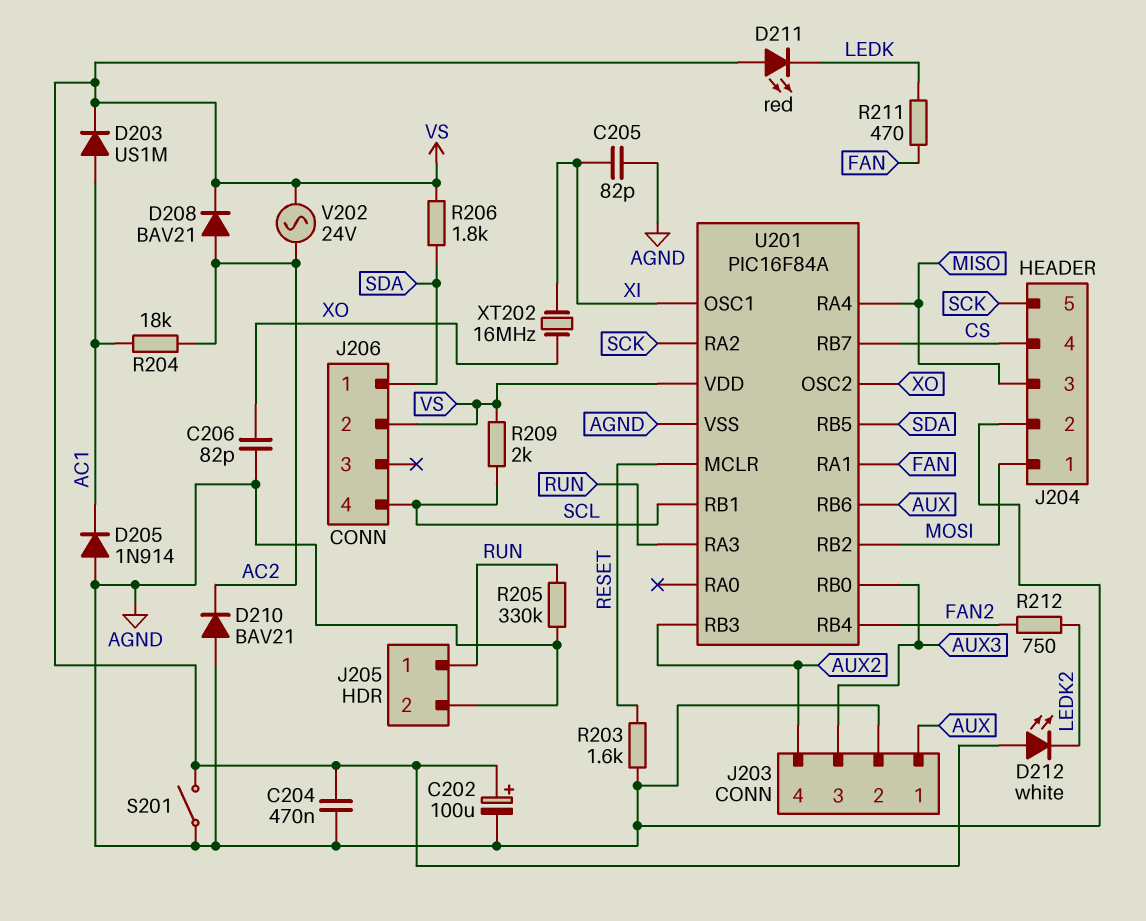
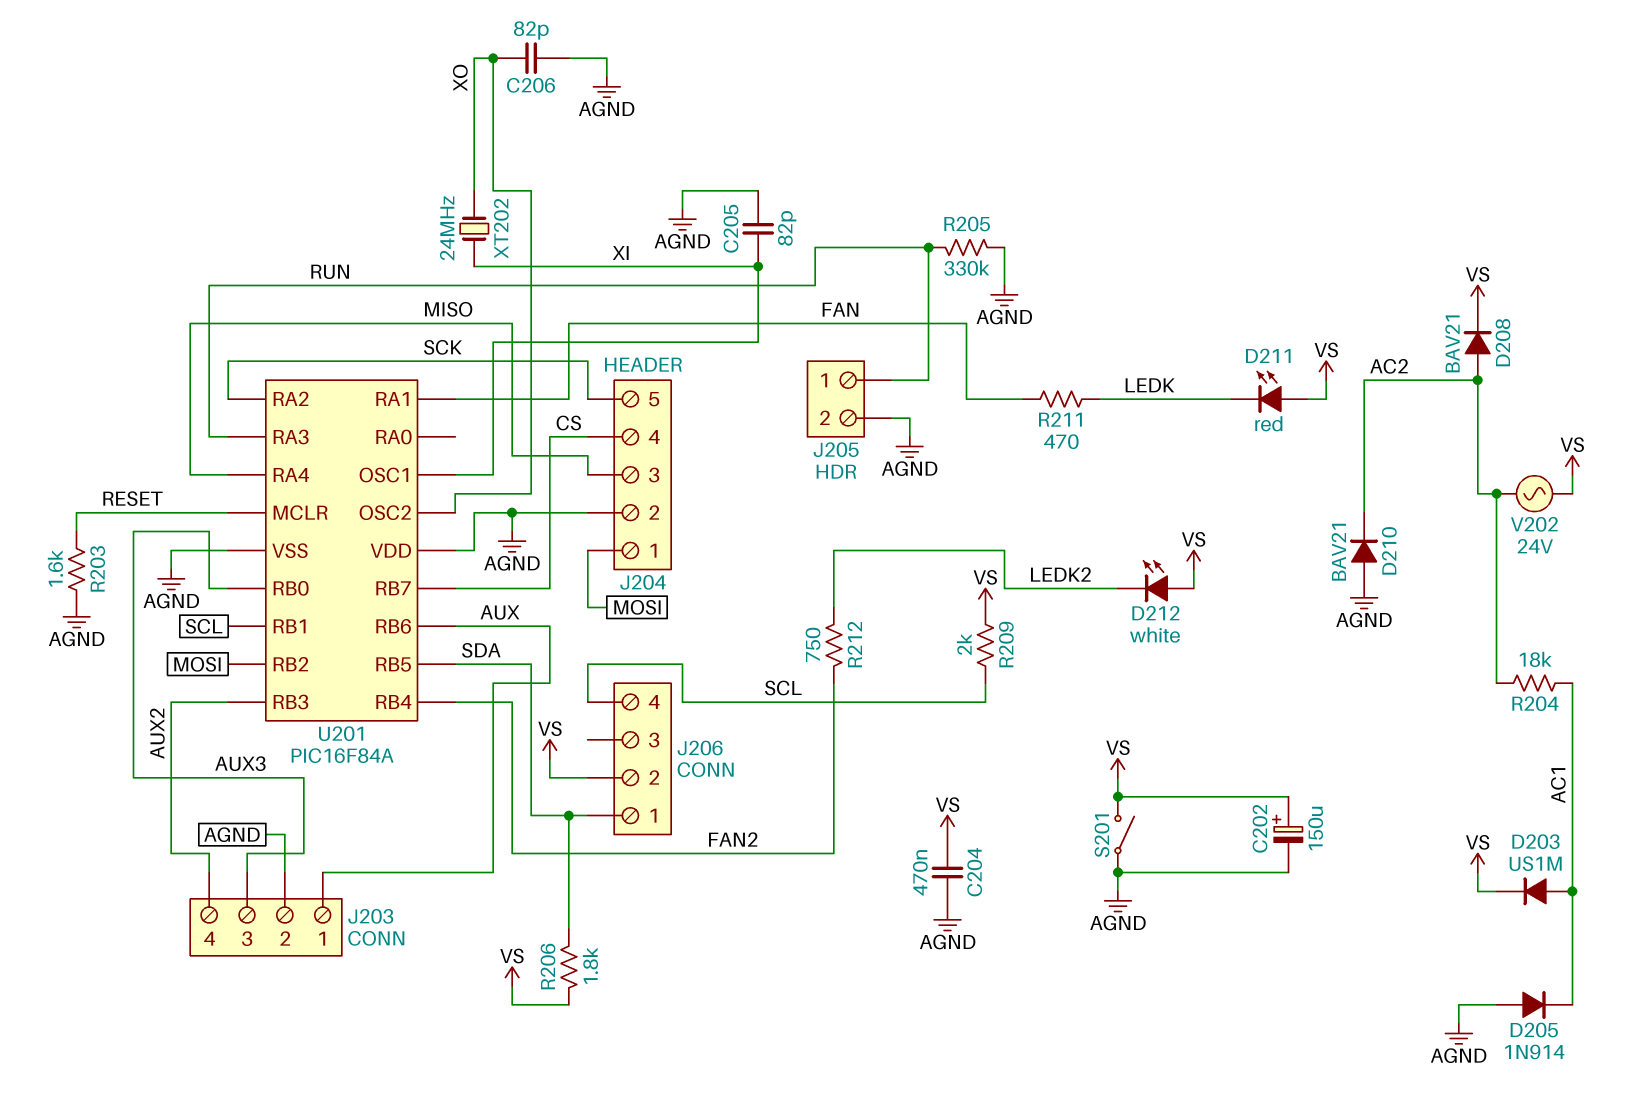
C202: 100uF (plus VS, minus AGND) -> 150uF (plus VS, minus AGND)
U201 pin VDD: VS -> AGND
XT202: 16MHz (XI, XO) -> 24MHz (XI, XO)

